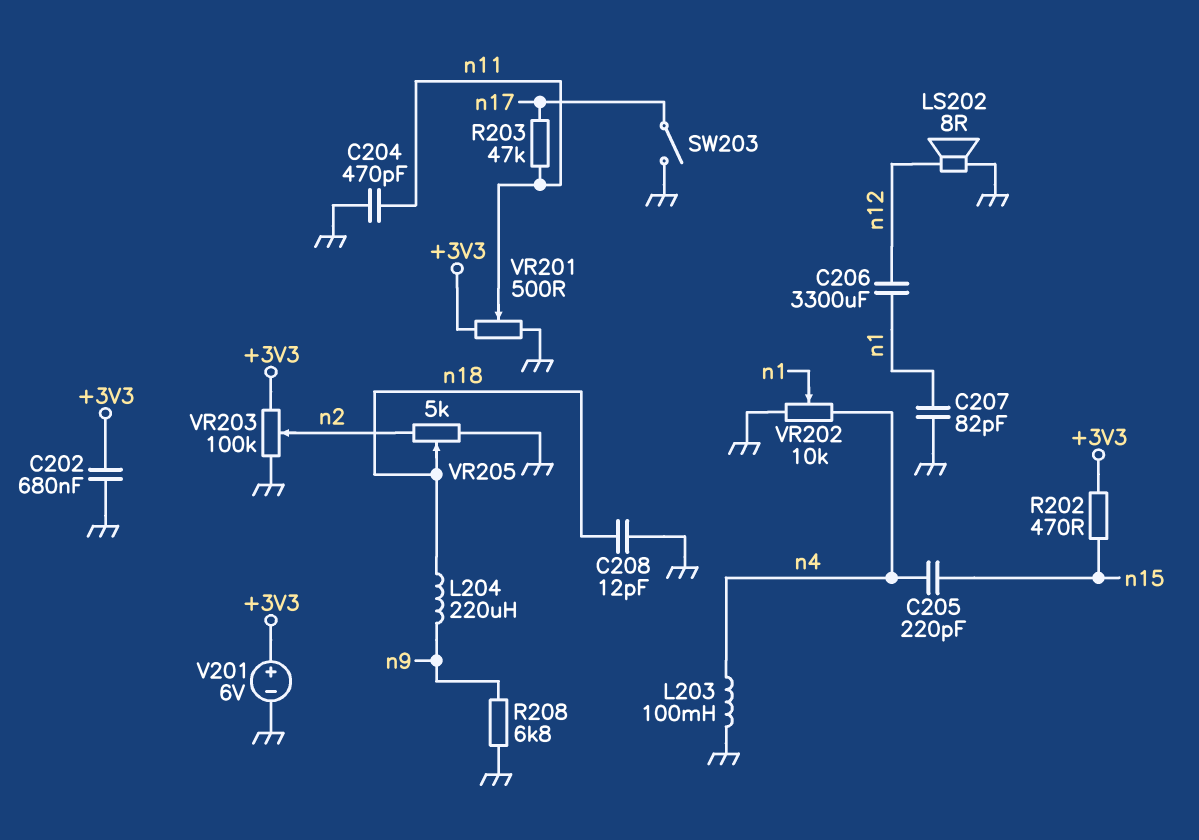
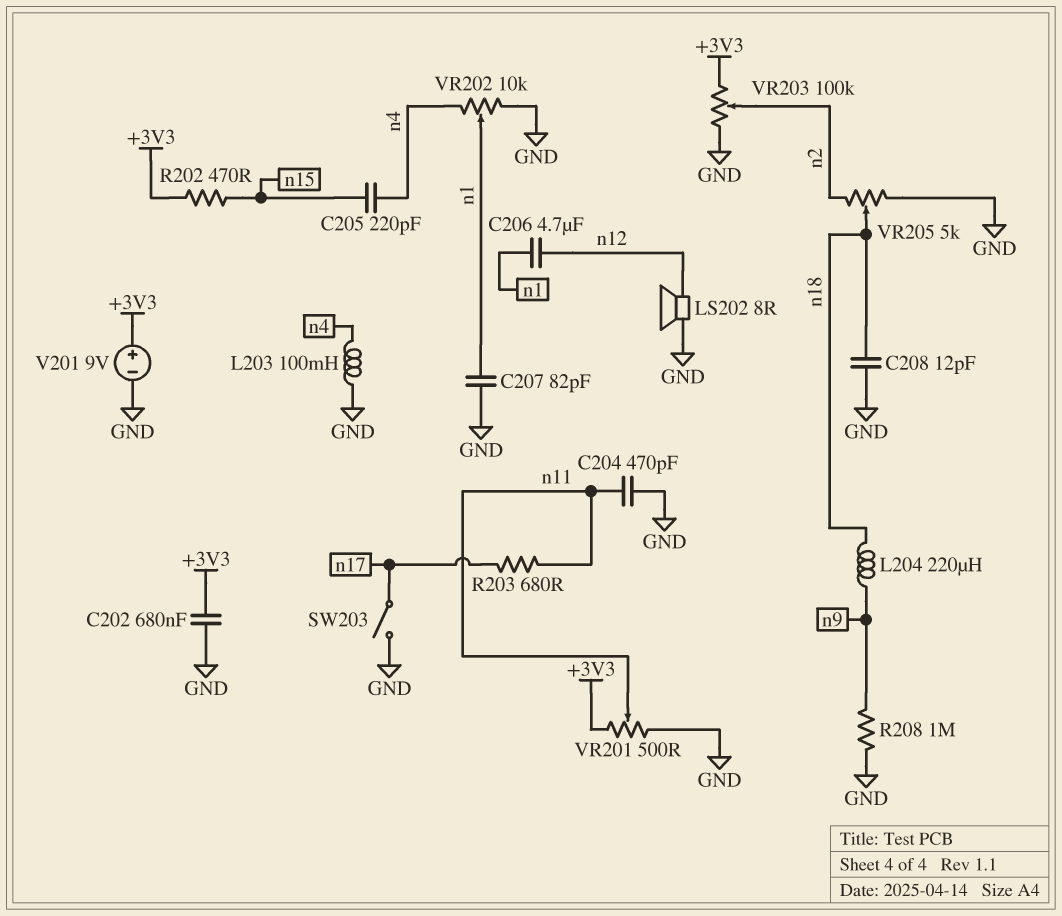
C206: 3300uF (n1, n12) -> 4.7uF (n1, n12)
R203: 47k (n11, n17) -> 680 (n11, n17)
R208: 6.8k (GND, n9) -> 1M (GND, n9)
V201: 6V (plus +3V3, minus GND) -> 9V (plus +3V3, minus GND)

